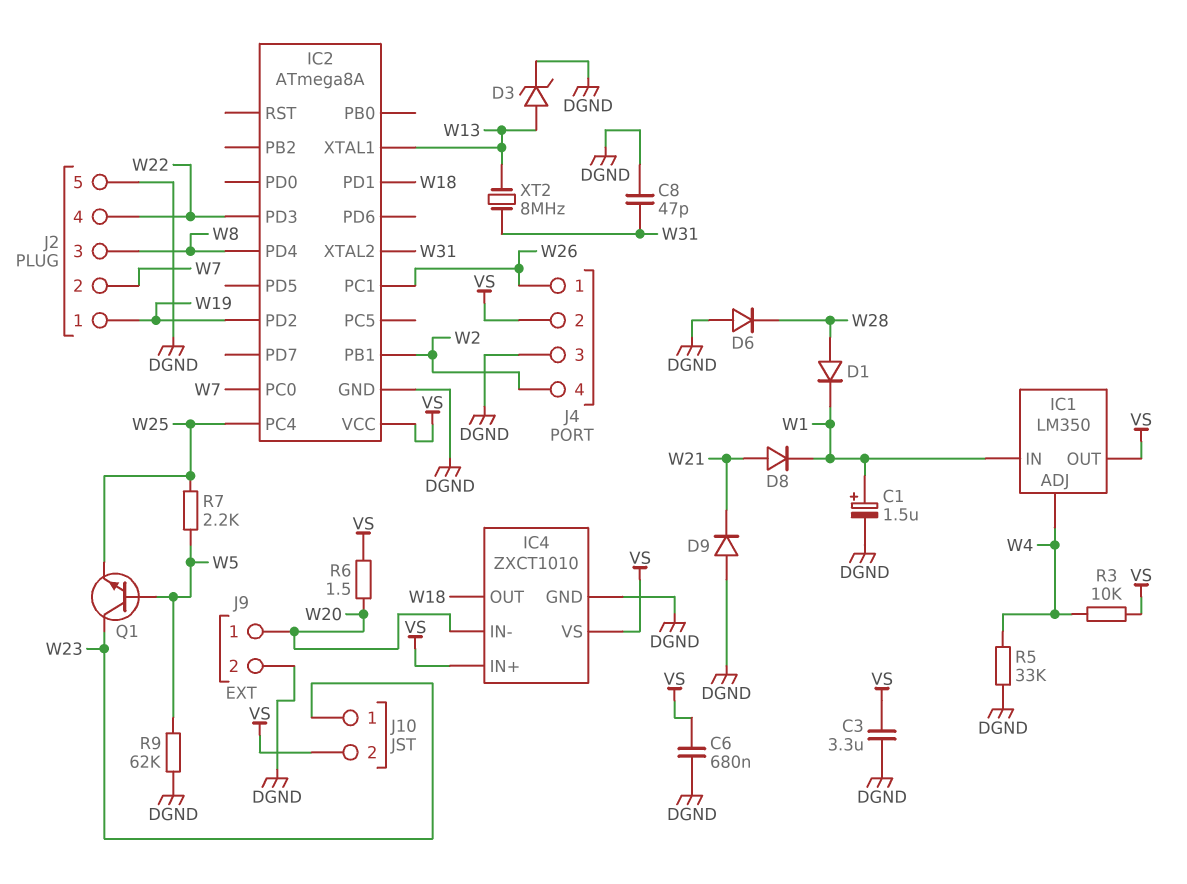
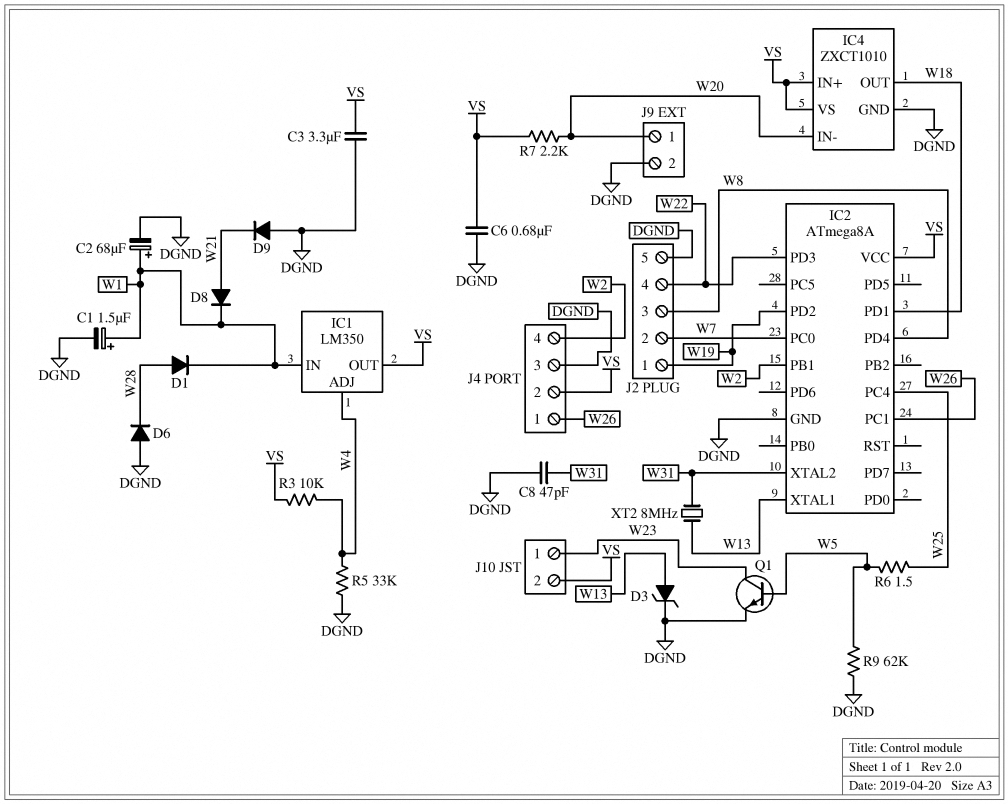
C2: none -> 68uF (plus W1, minus DGND)
Q1: NPN (B W5, C W23, E W25) -> NPN (B W5, C W23, E DGND)
R6: 1.5 (VS, W20) -> 1.5 (W5, W25)
R7: 2.2k (W5, W25) -> 2.2k (VS, W20)

